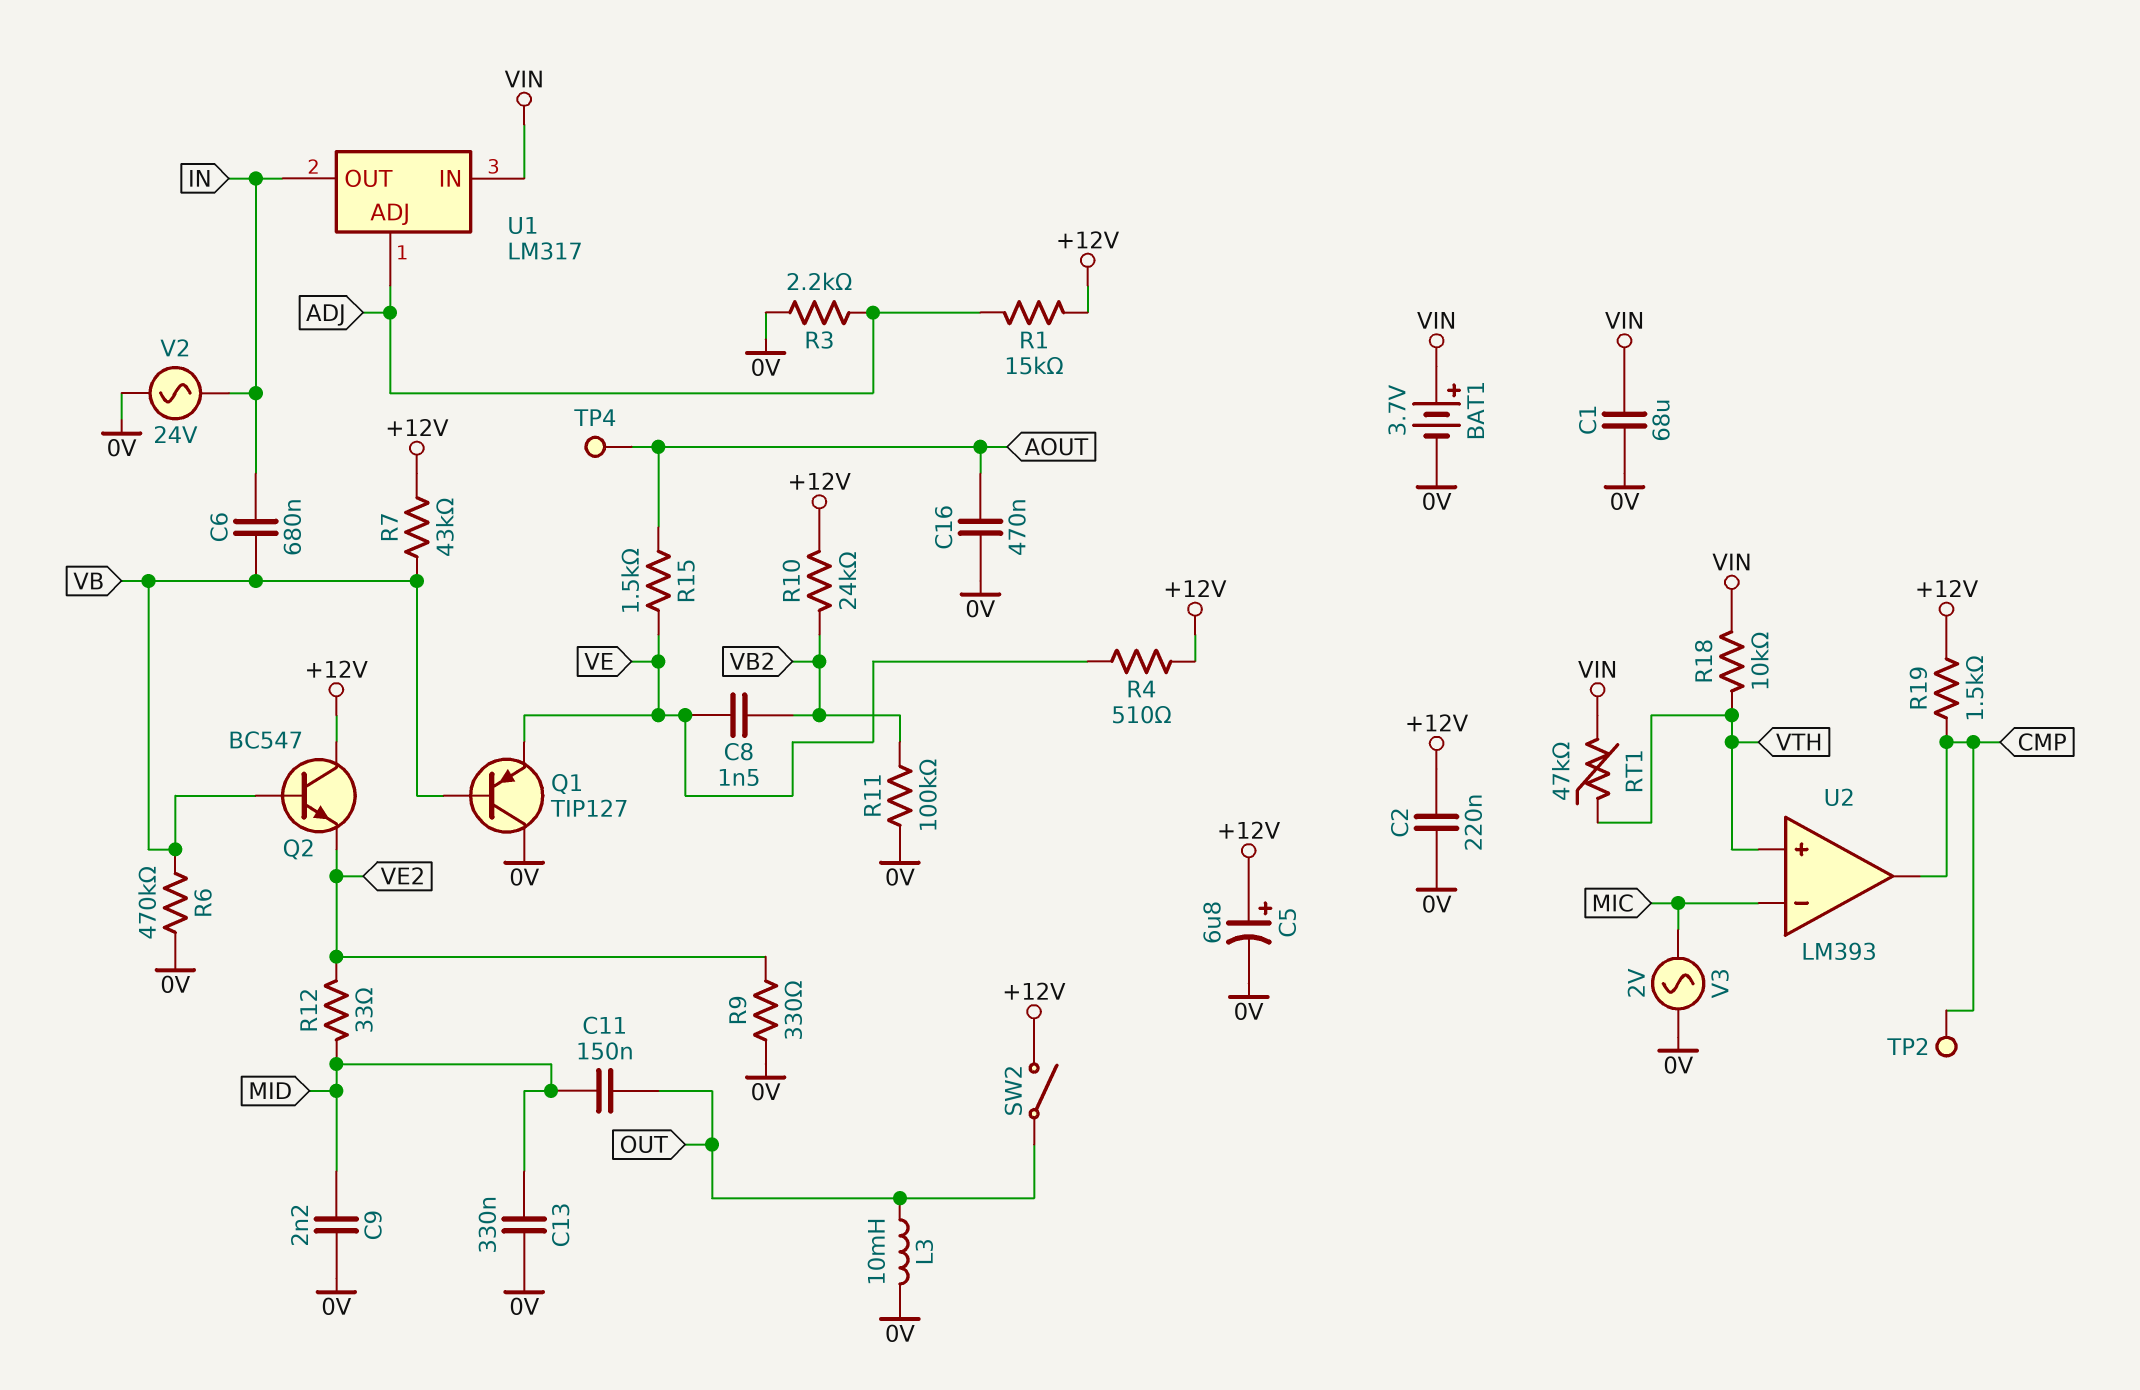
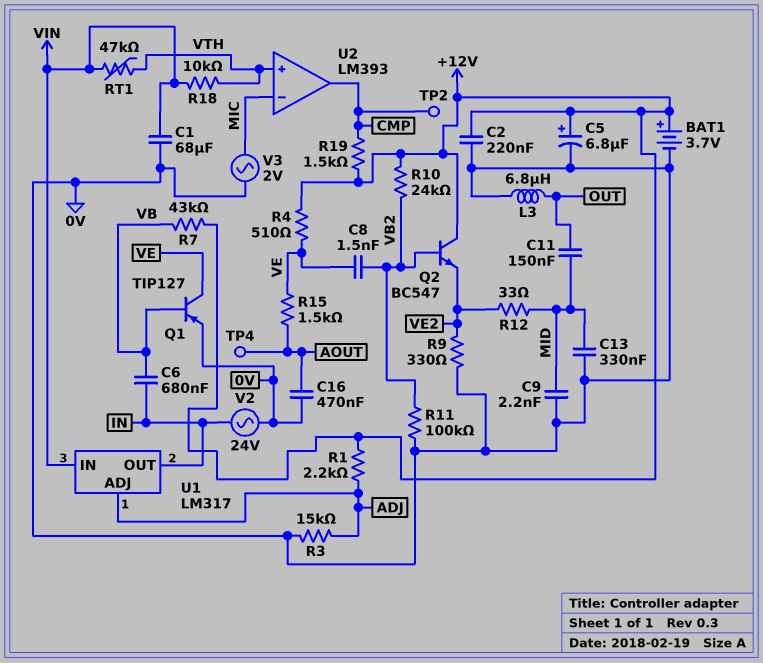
BAT1: 3.7V (plus VIN, minus 0V) -> 3.7V (plus +12V, minus 0V)
L3: 10mH (0V, OUT) -> 6.8uH (0V, OUT)
Q1: PNP TIP127 (B VB, C 0V, E VE) -> PNP TIP127 (B VB, C VE, E 0V)
Q2: NPN BC547 (B VB, C +12V, E VE2) -> NPN BC547 (B VB2, C +12V, E VE2)
R1: 15k (+12V, ADJ) -> 2.2k (+12V, ADJ)
R3: 2.2k (0V, ADJ) -> 15k (0V, ADJ)
R6: 470k (0V, VB) -> none
SW2: switch (+12V, OUT) -> none

